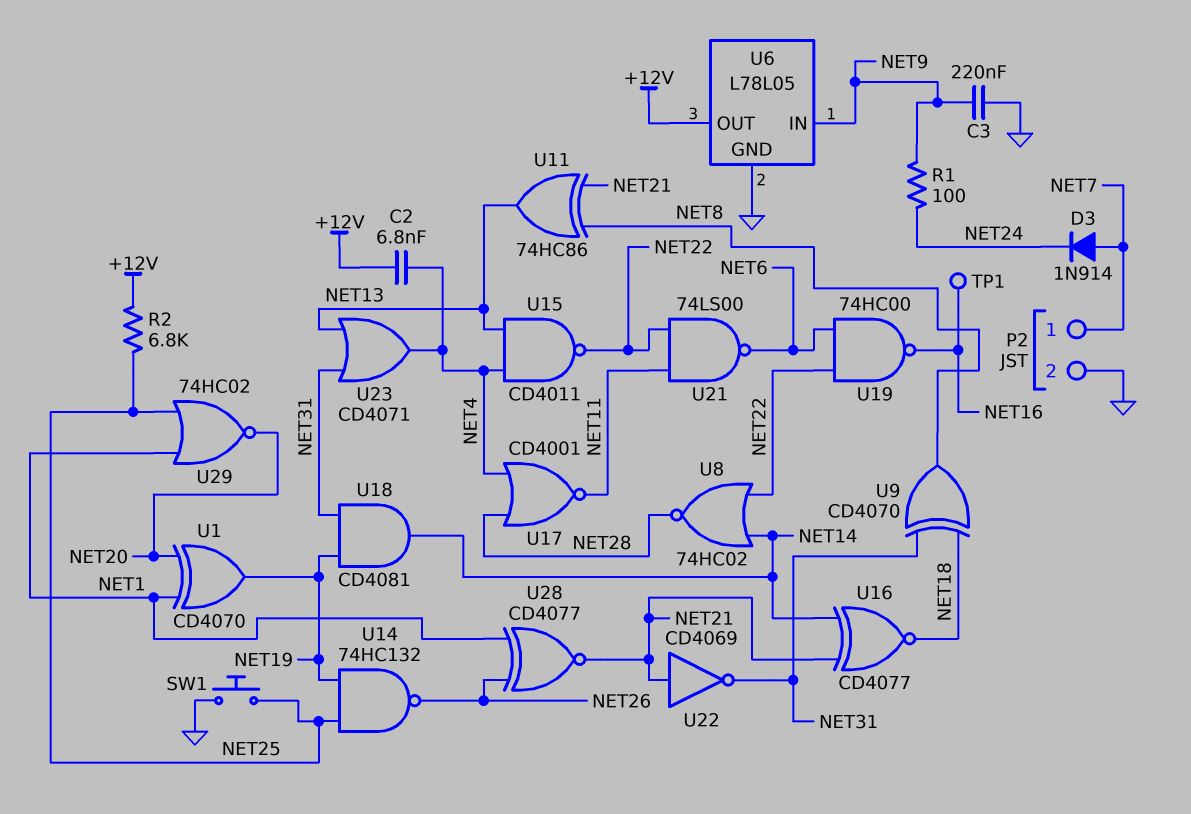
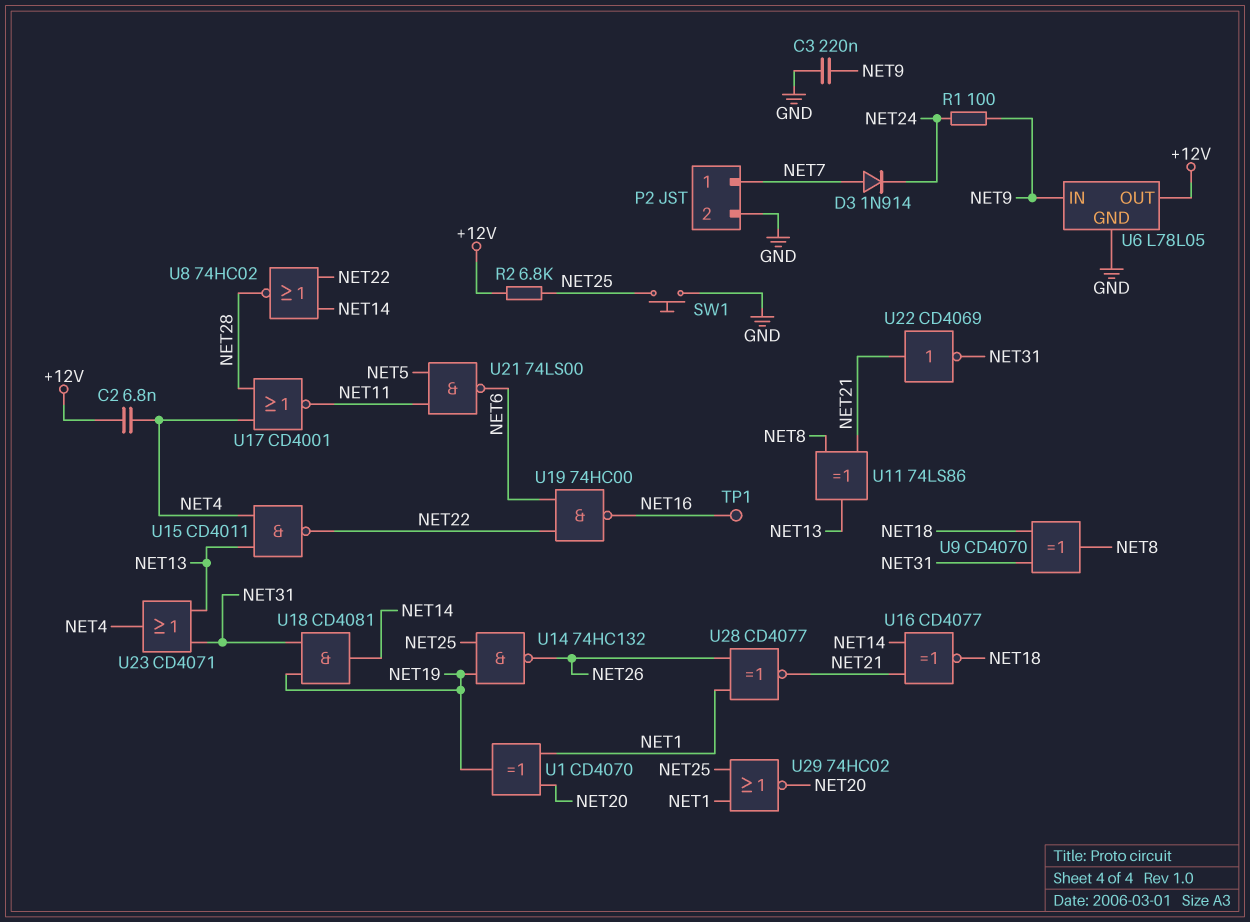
U11: XOR 74HC86 (in NET8, in NET21, out NET13) -> XOR 74LS86 (in NET8, in NET21, out NET13)
U21: NAND 74LS00 (in NET11, in NET22, out NET6) -> NAND 74LS00 (in NET5, in NET11, out NET6)

